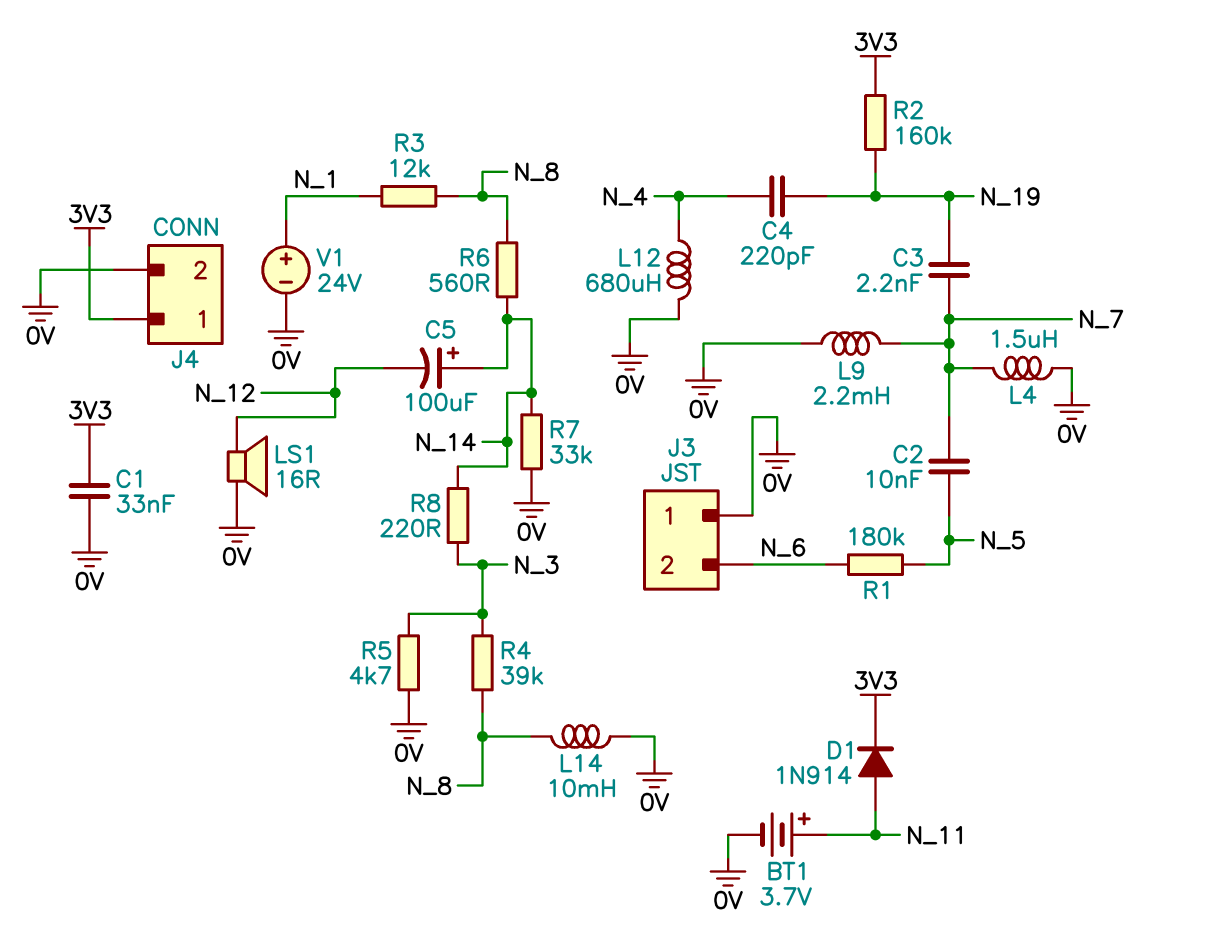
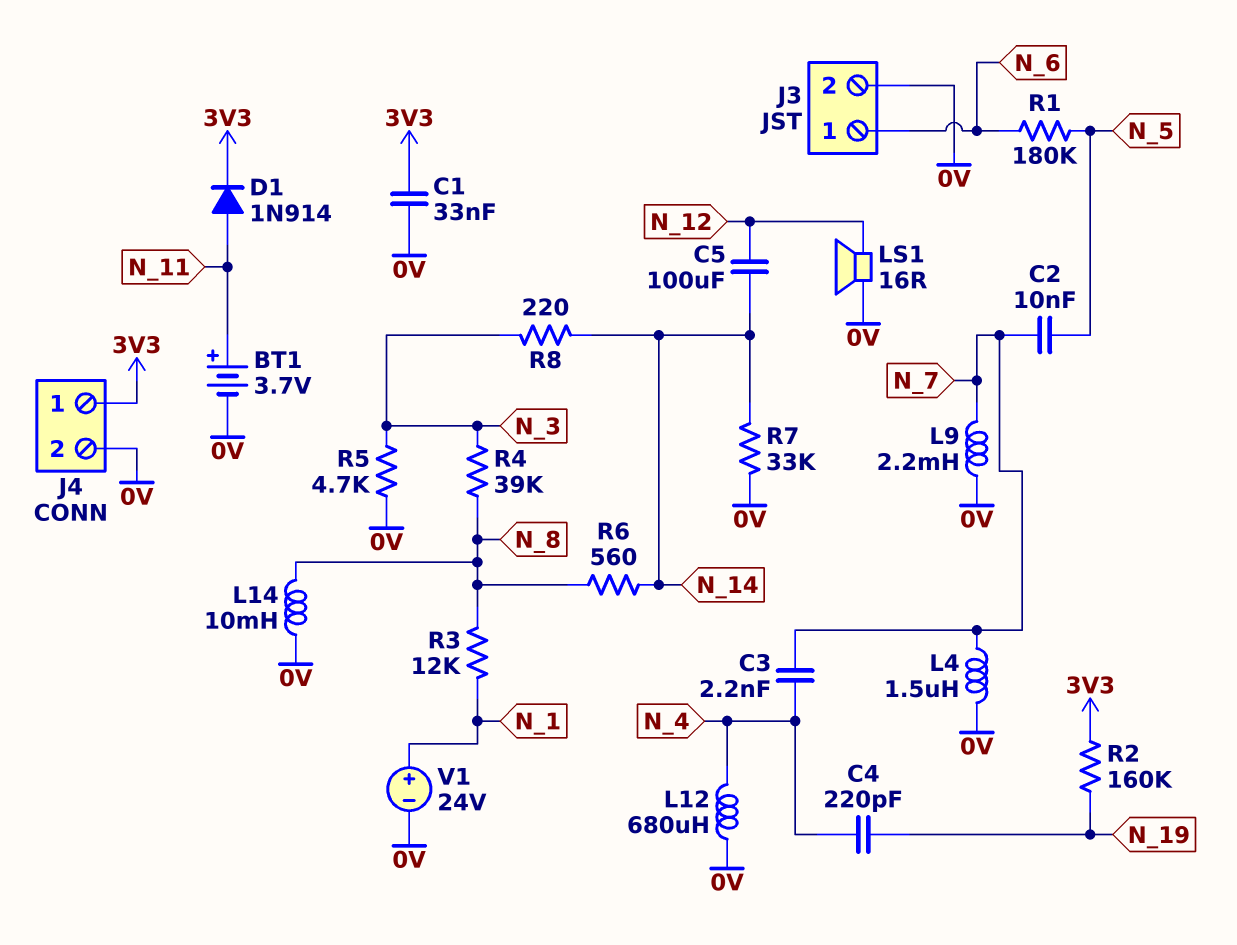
C3: 2.2nF (N_7, N_19) -> 2.2nF (N_4, N_7)
C5: 100uF (plus N_14, minus N_12) -> 100uF (N_12, N_14)
J3 pin 1: 0V -> N_6
J3 pin 2: N_6 -> 0V

